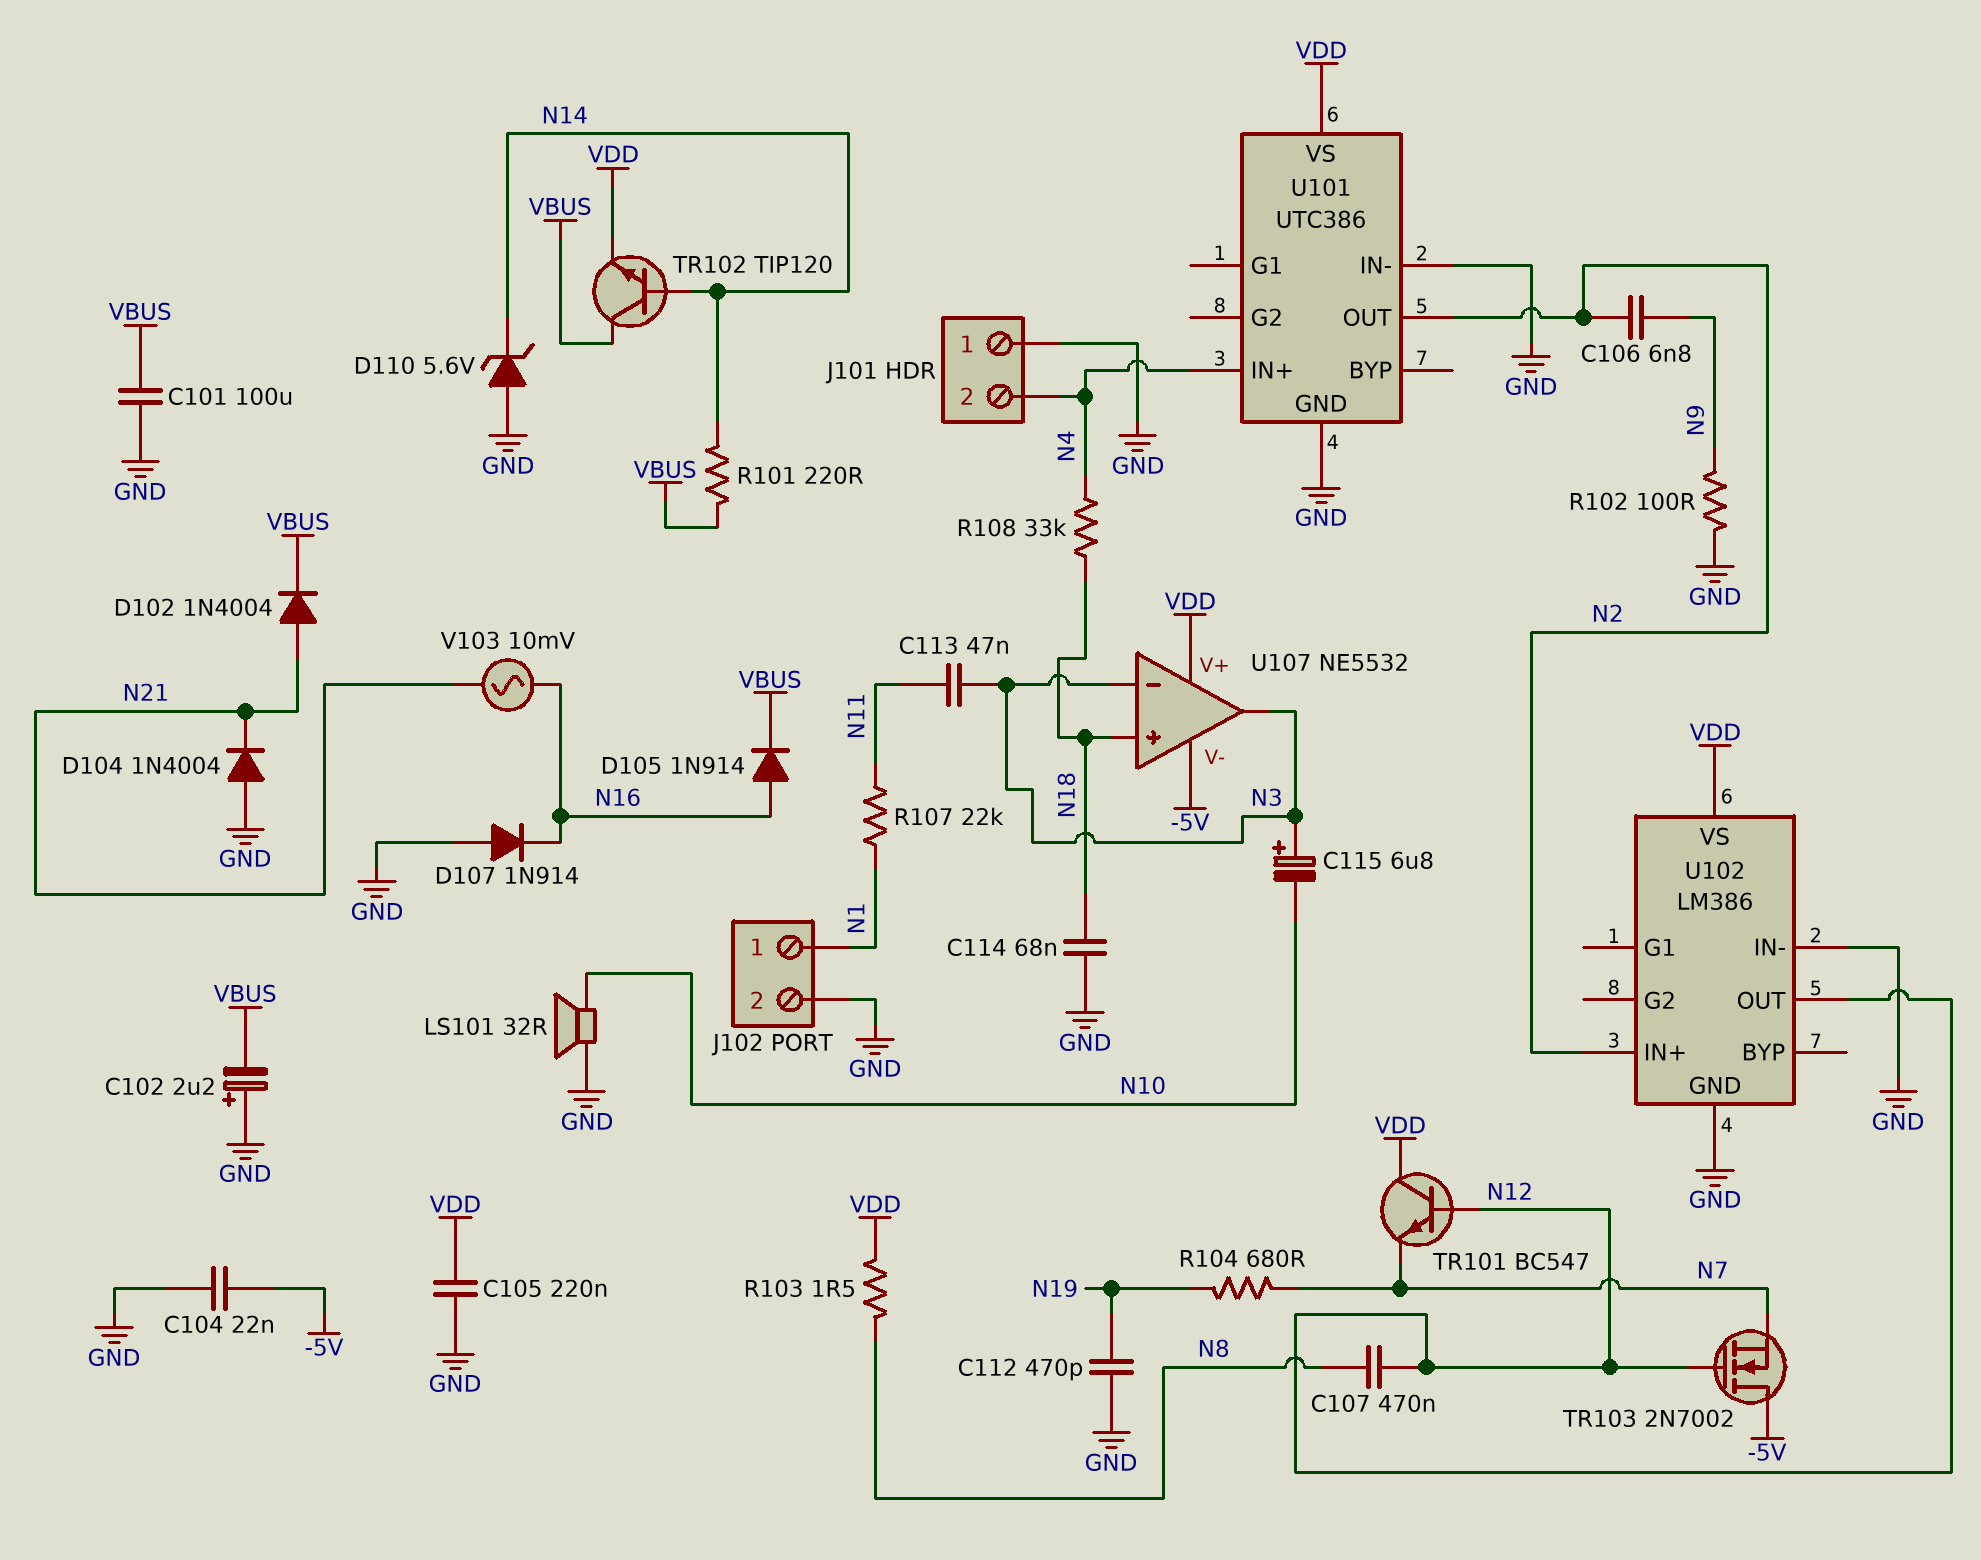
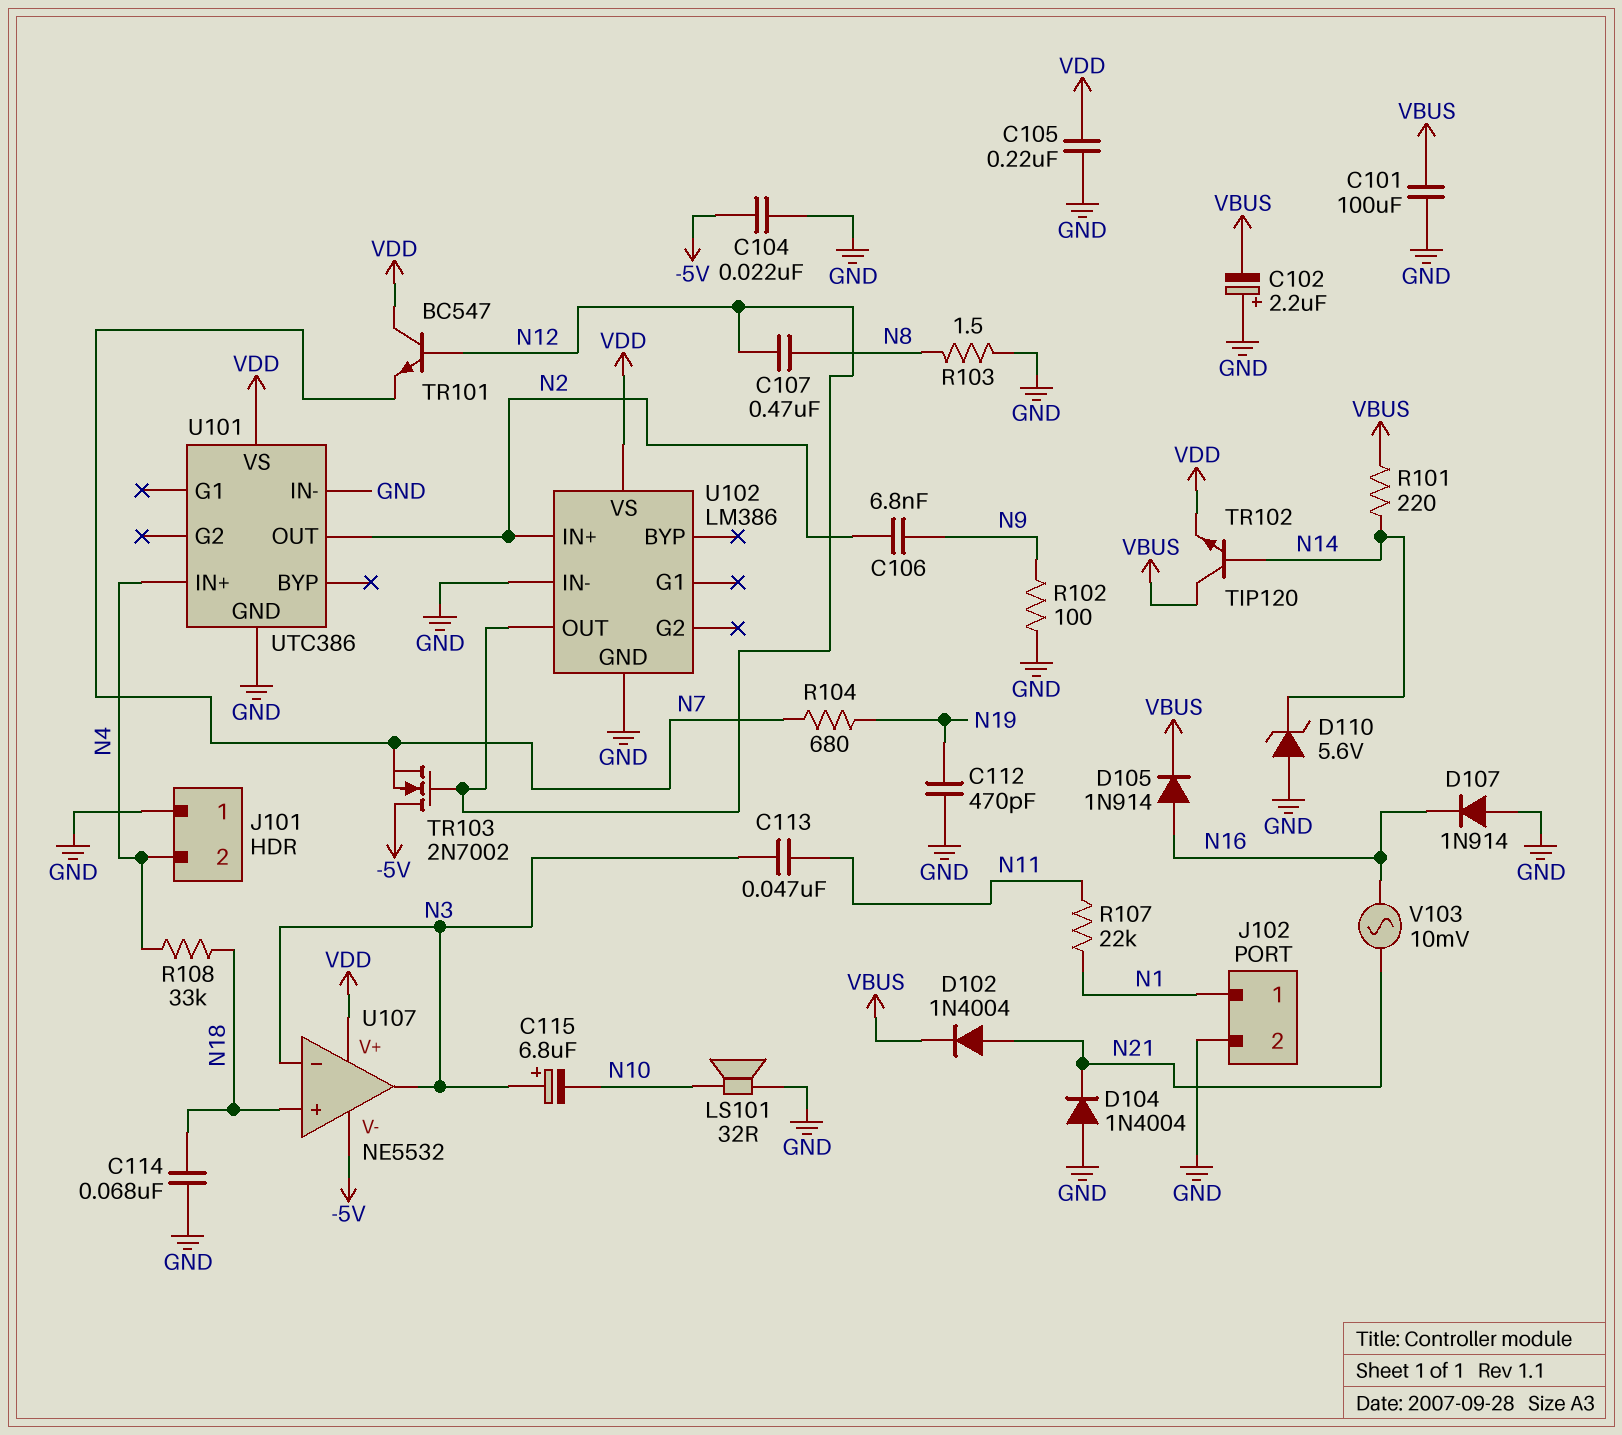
R103: 1.5 (N8, VDD) -> 1.5 (GND, N8)

